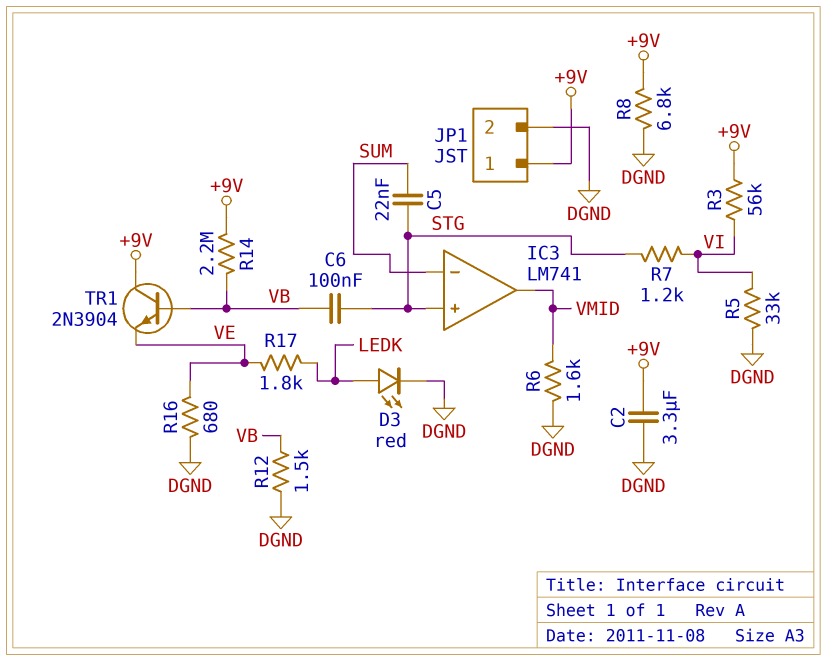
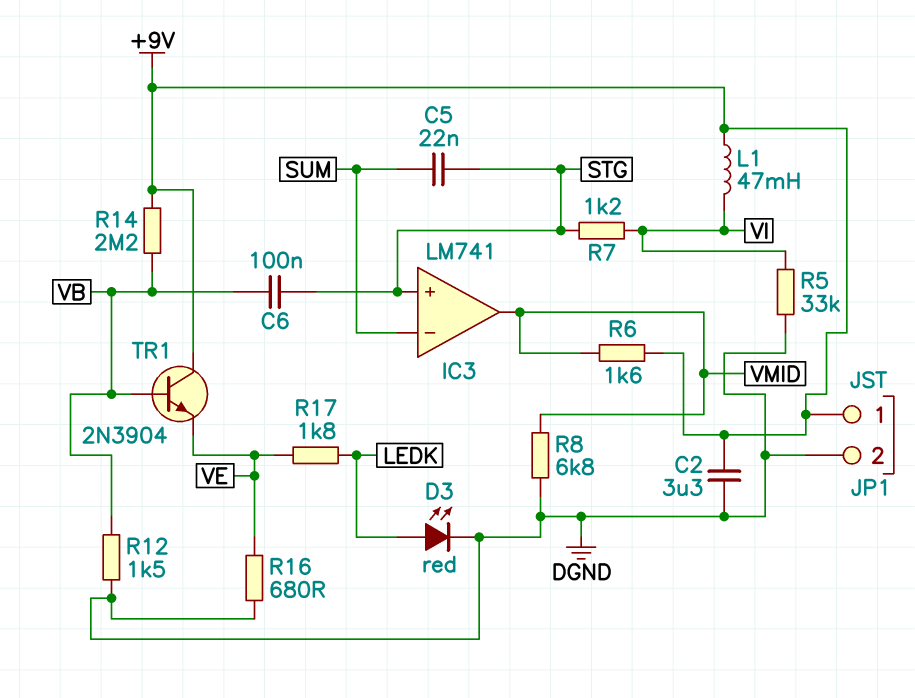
L1: none -> 47mH (+9V, VI)
R3: 56k (+9V, VI) -> none
R6: 1.6k (DGND, VMID) -> 1.6k (+9V, VMID)
R8: 6.8k (+9V, DGND) -> 6.8k (DGND, VMID)

